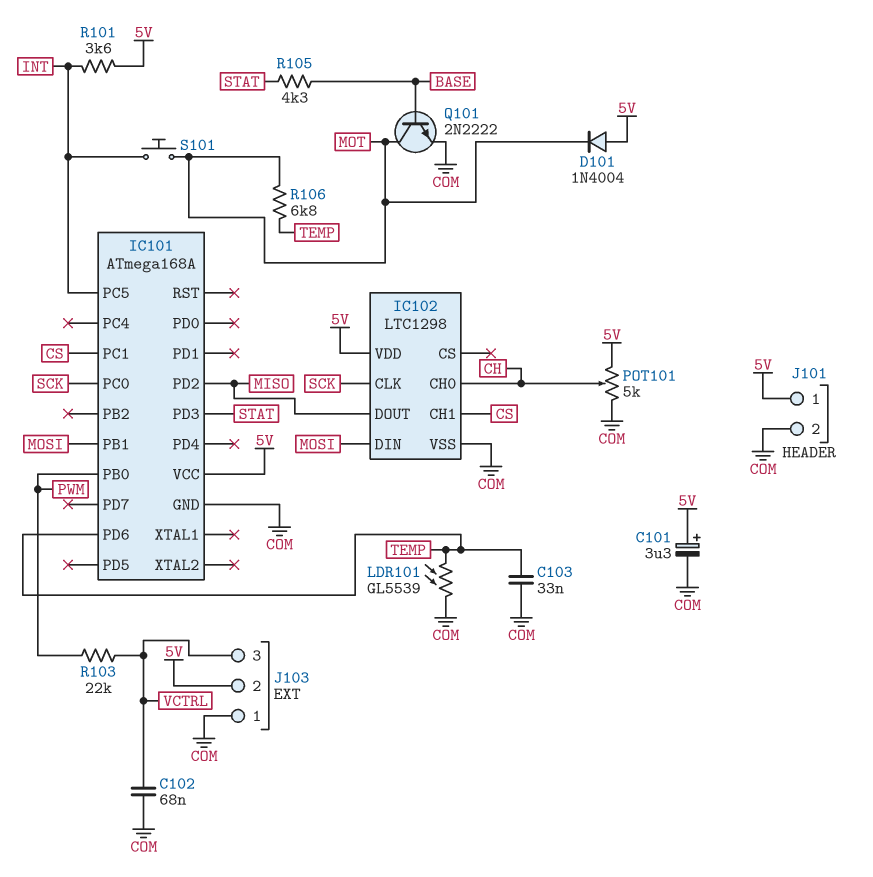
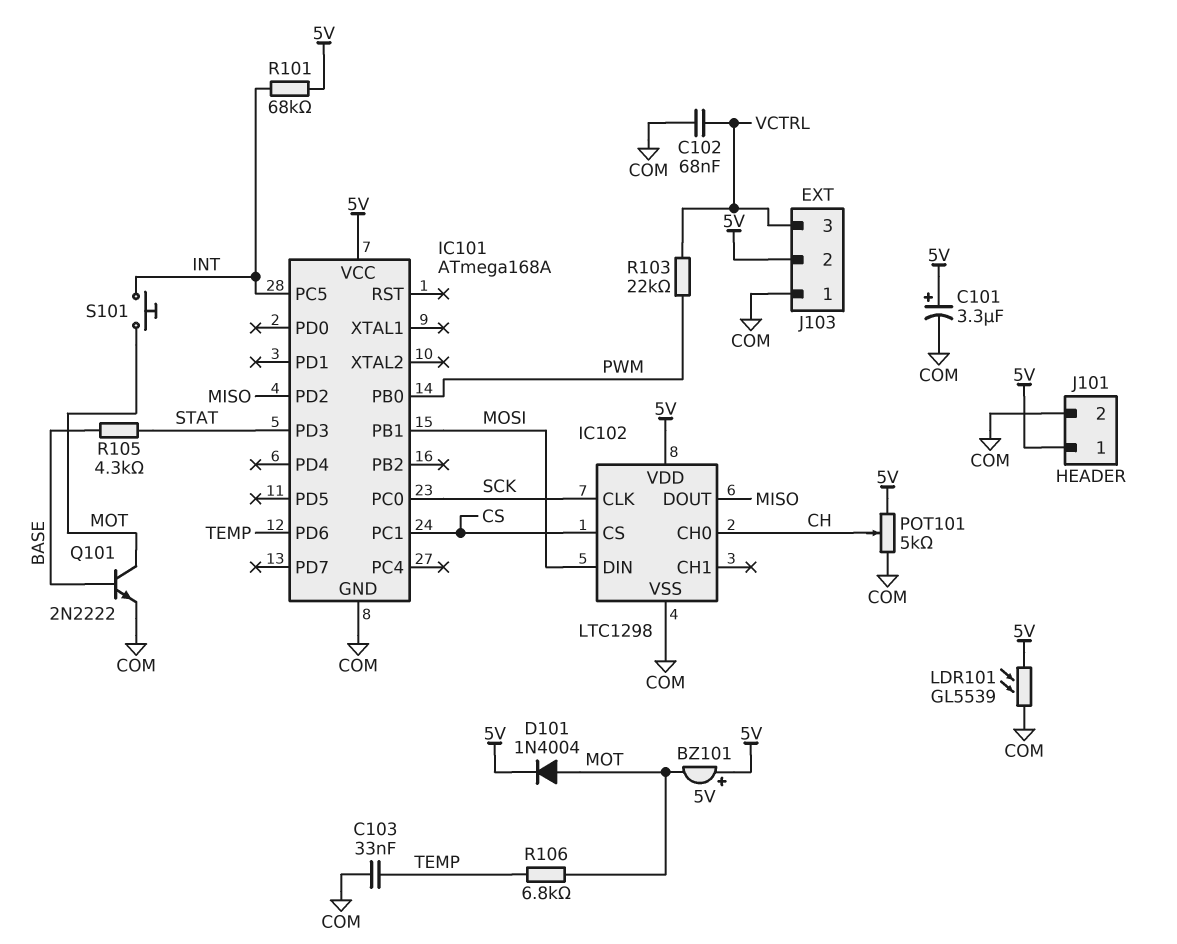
BZ101: none -> buzzer 5V (plus 5V, minus MOT)
D101: diode 1N4004 (A 5V, K MOT) -> diode 1N4004 (A MOT, K 5V)
IC102 pin CH1: CS -> none
IC102 pin CS: none -> CS
LDR101: GL5539 (COM, TEMP) -> GL5539 (5V, COM)
R101: 3.6k (5V, INT) -> 68k (5V, INT)

